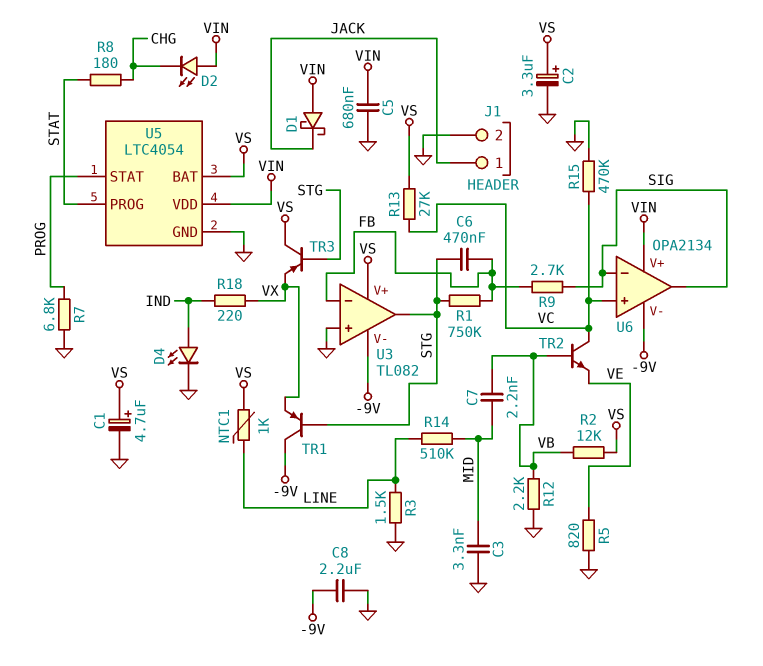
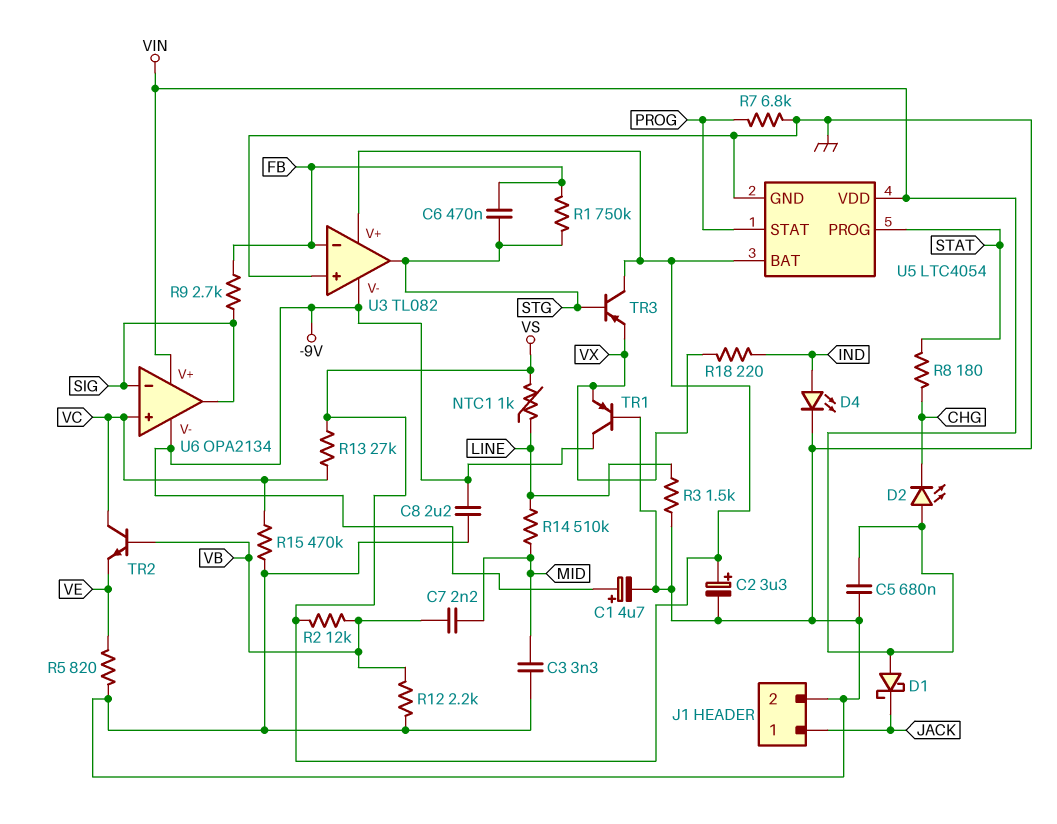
C1: 4.7uF (plus VS, minus GND) -> 4.7uF (plus -9V, minus GND)
TR1: PNP (B STG, C -9V, E VX) -> PNP (B GND, C -9V, E VX)

